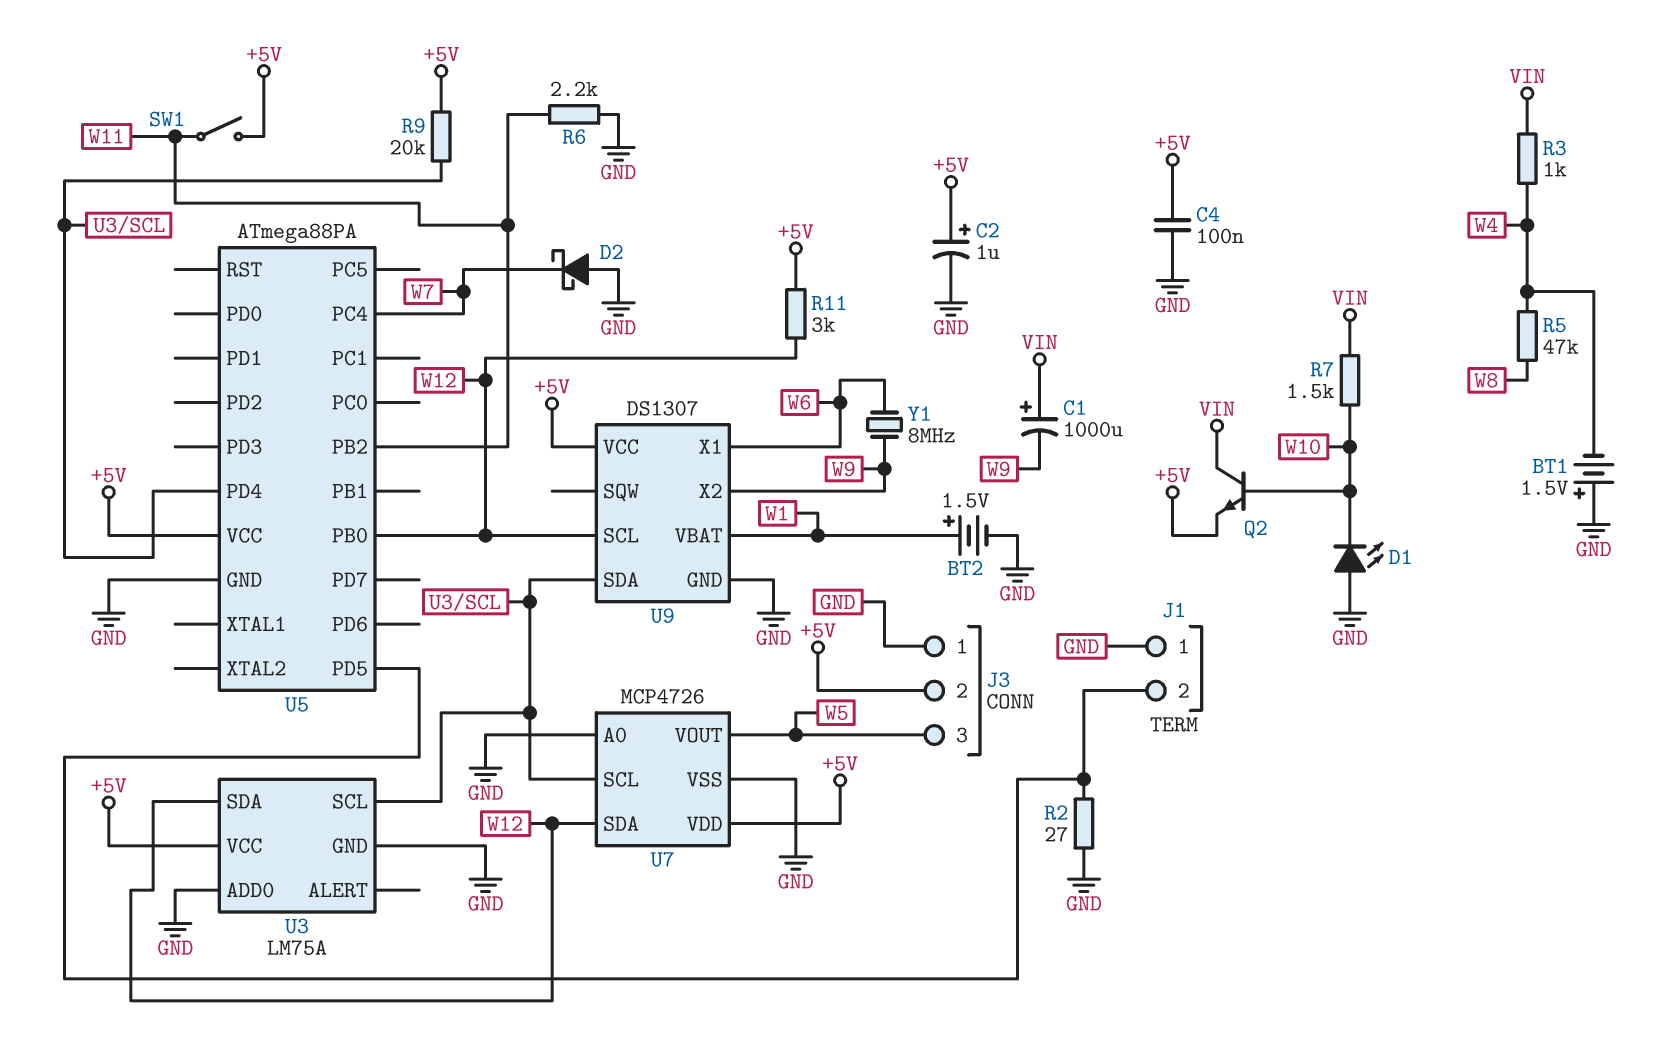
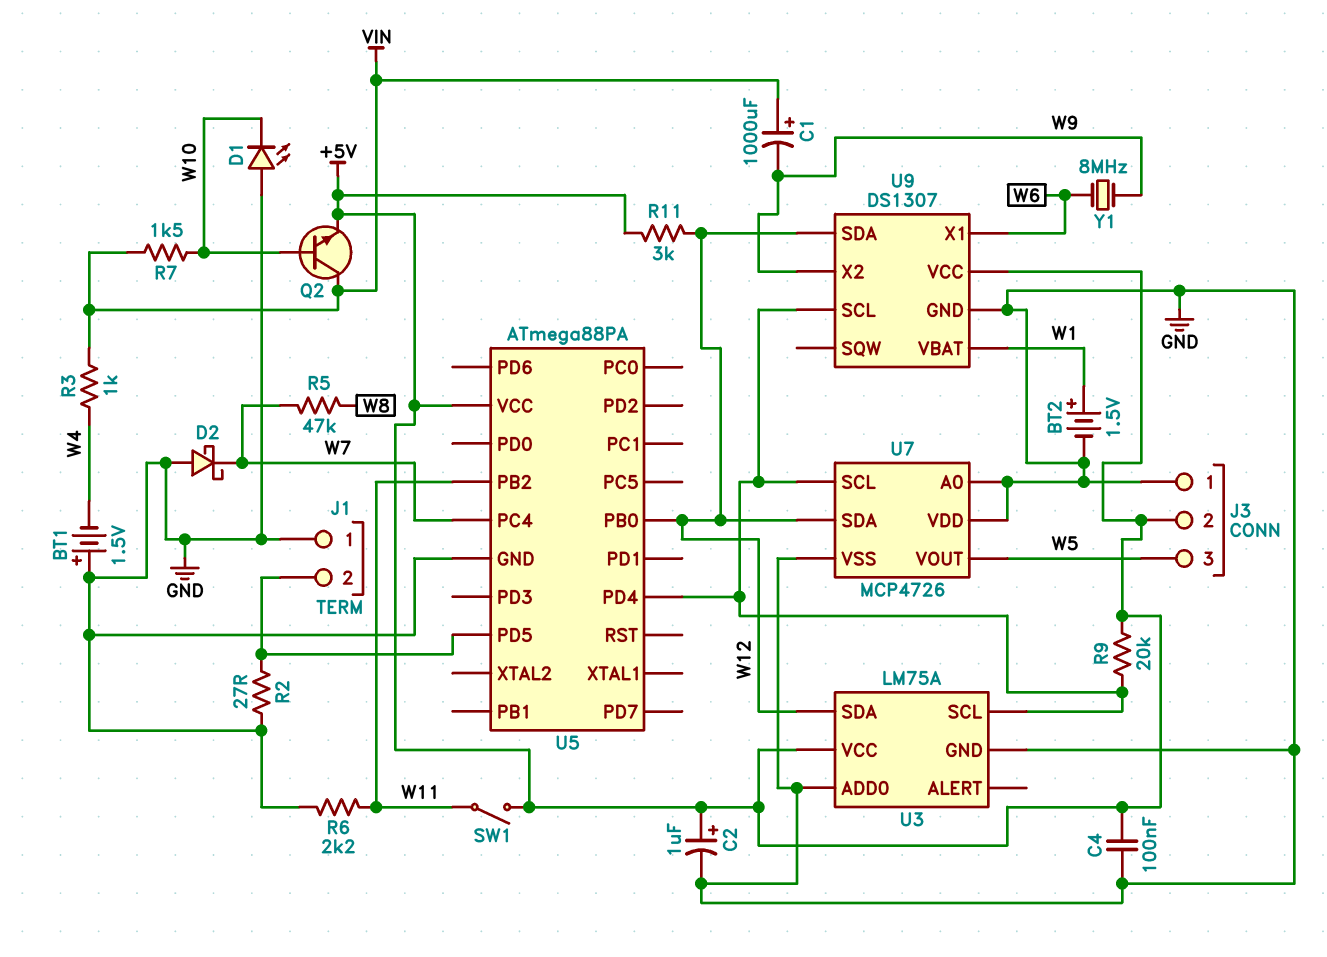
R5: 47k (W4, W8) -> 47k (W7, W8)
U7 pin VDD: +5V -> GND
U9 pin SCL: W12 -> U3/SCL
U9 pin SDA: U3/SCL -> W12

